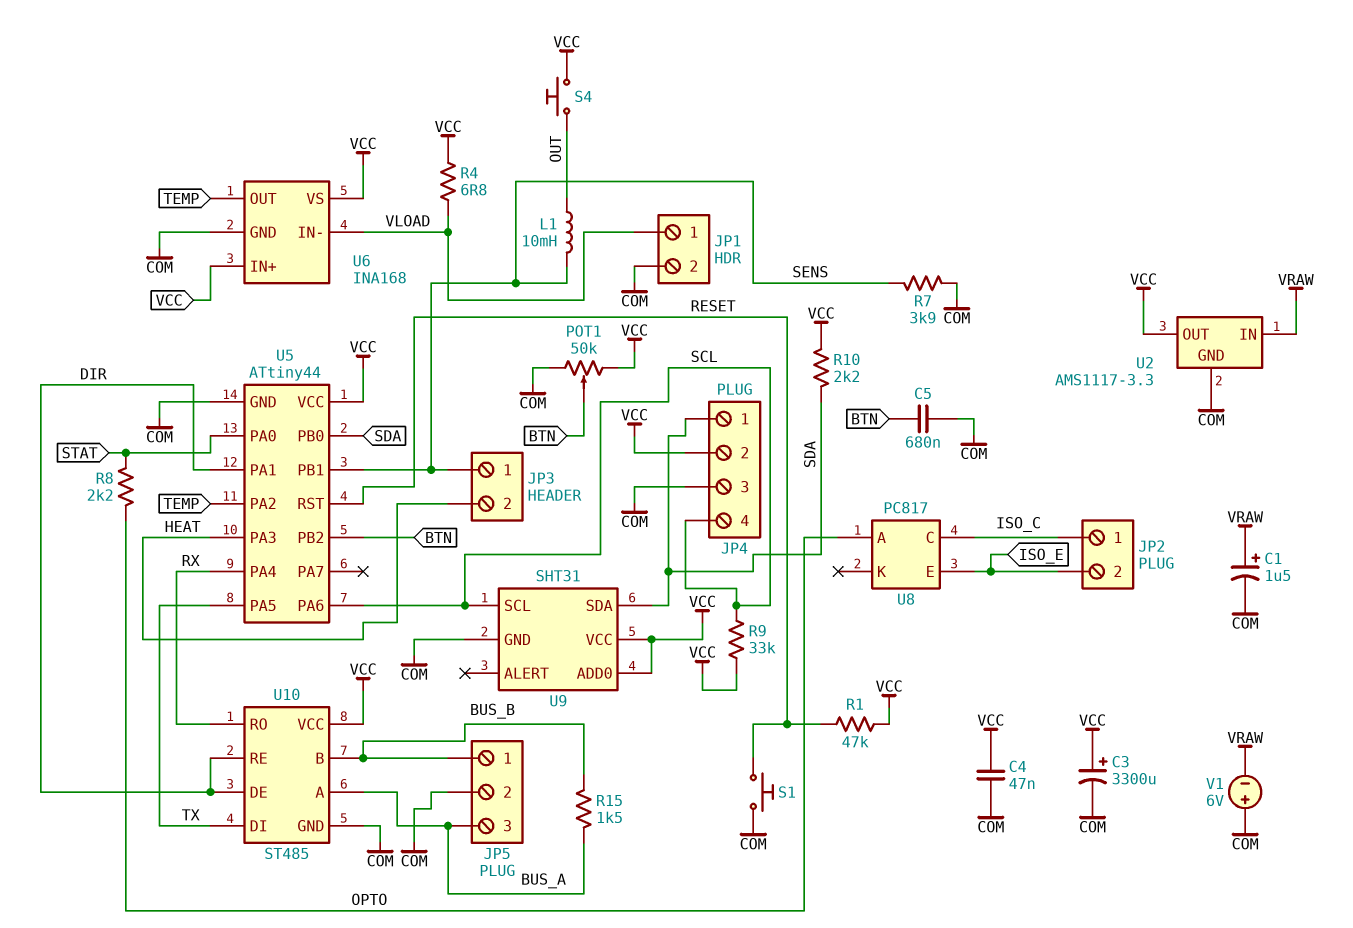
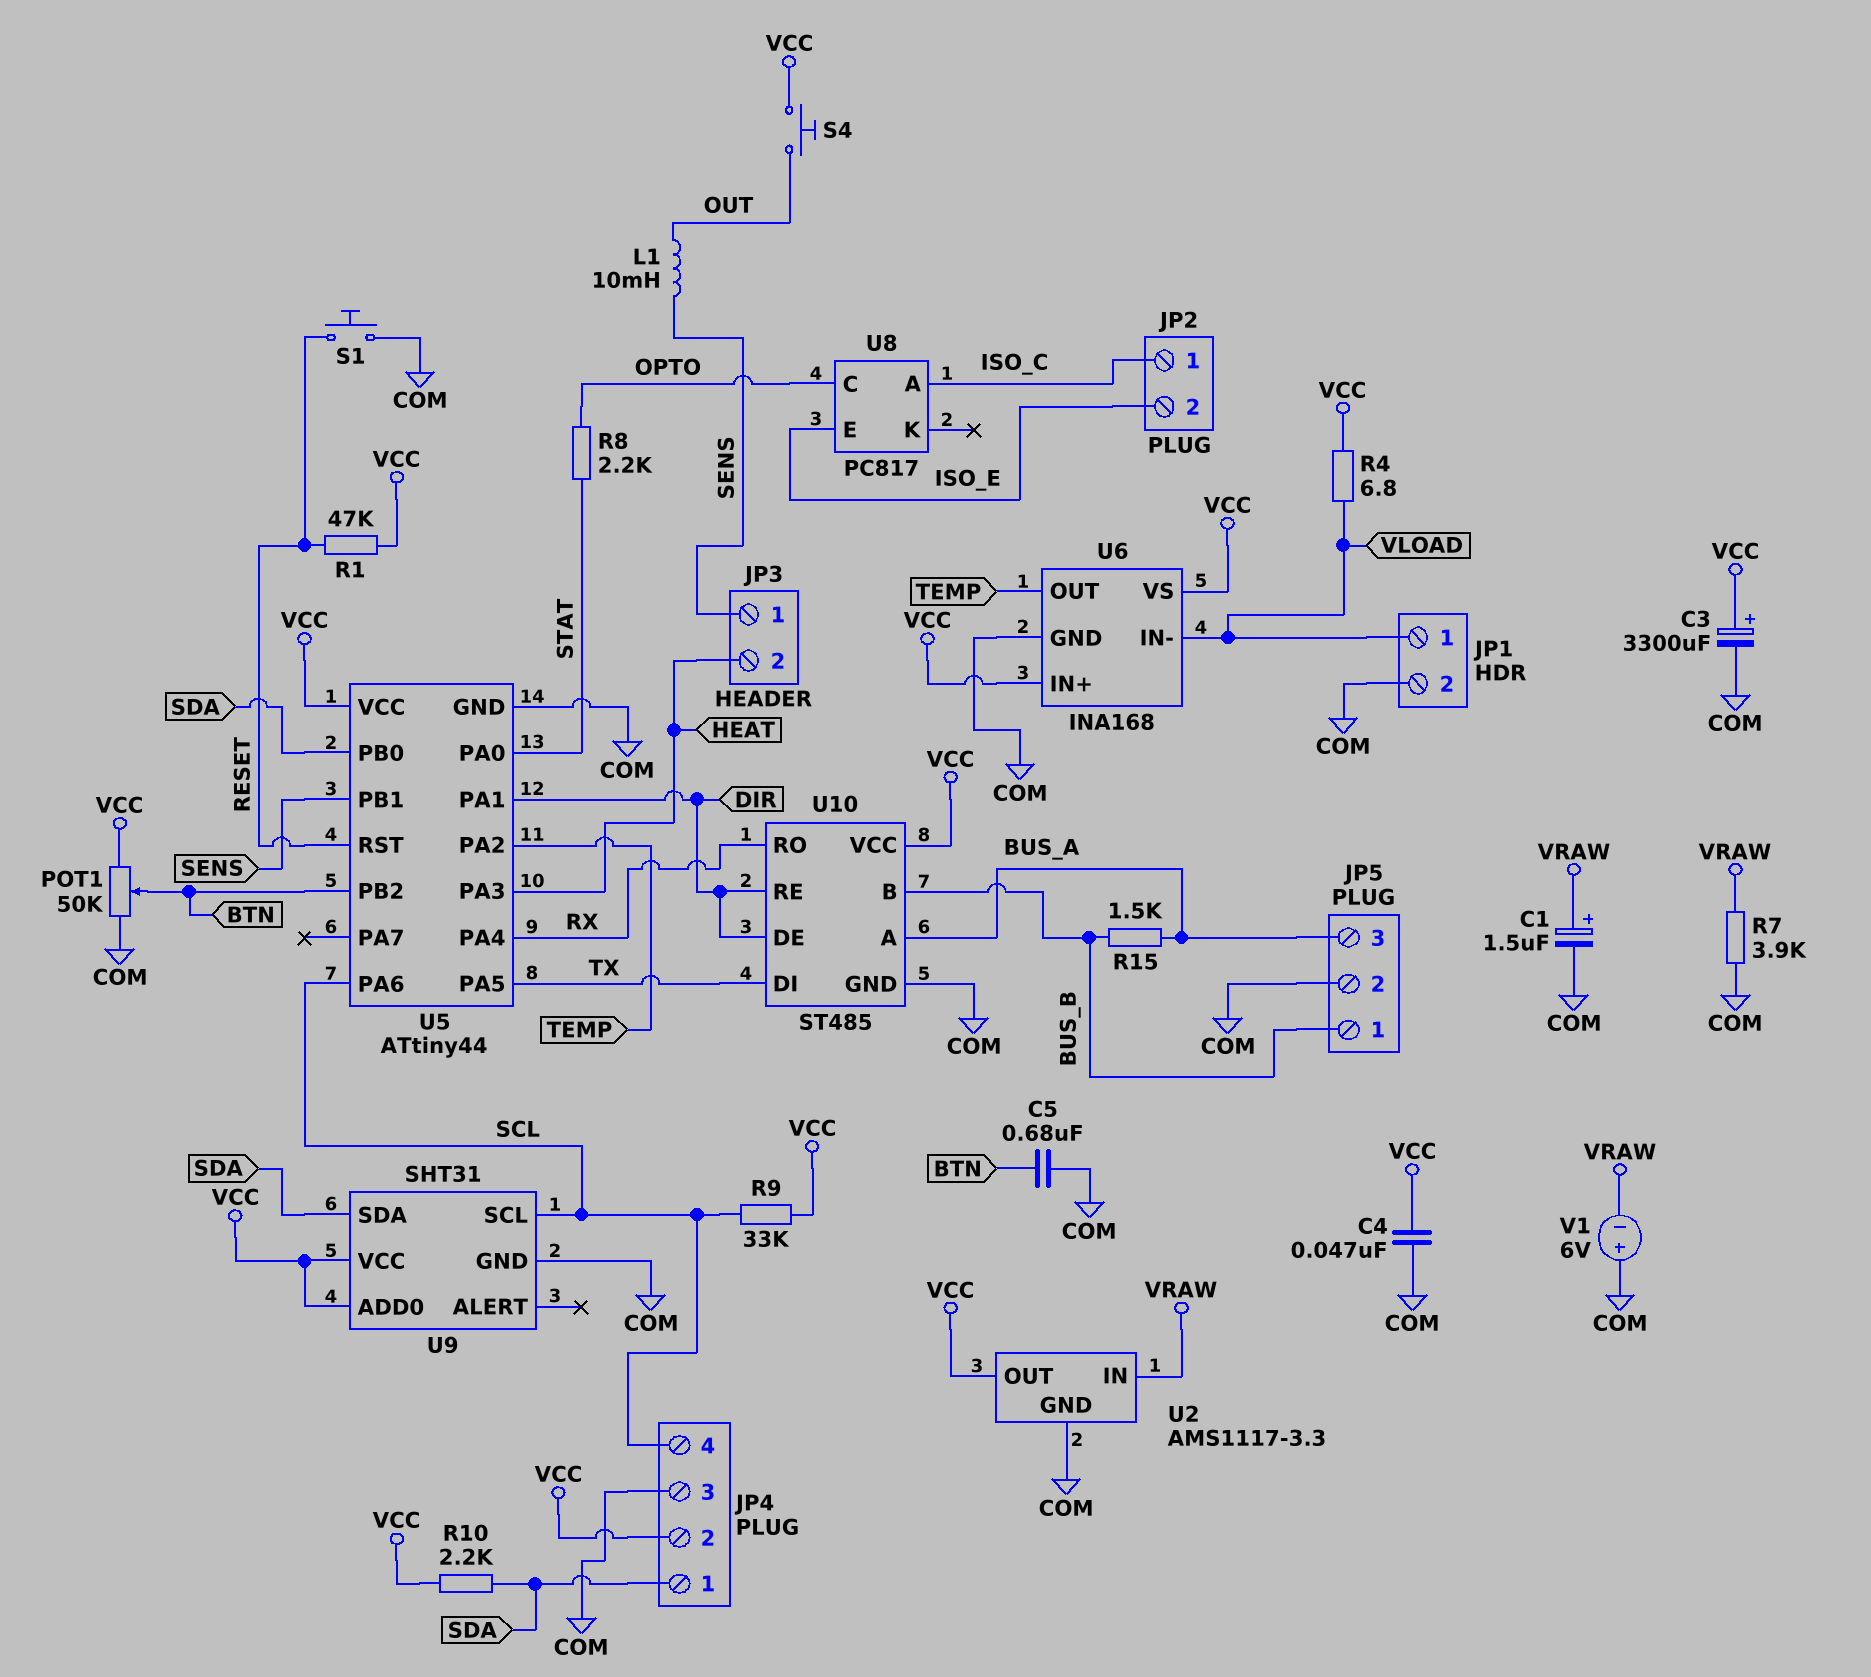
R7: 3.9k (COM, SENS) -> 3.9k (COM, VRAW)
U8 pin A: OPTO -> ISO_C
U8 pin C: ISO_C -> OPTO

